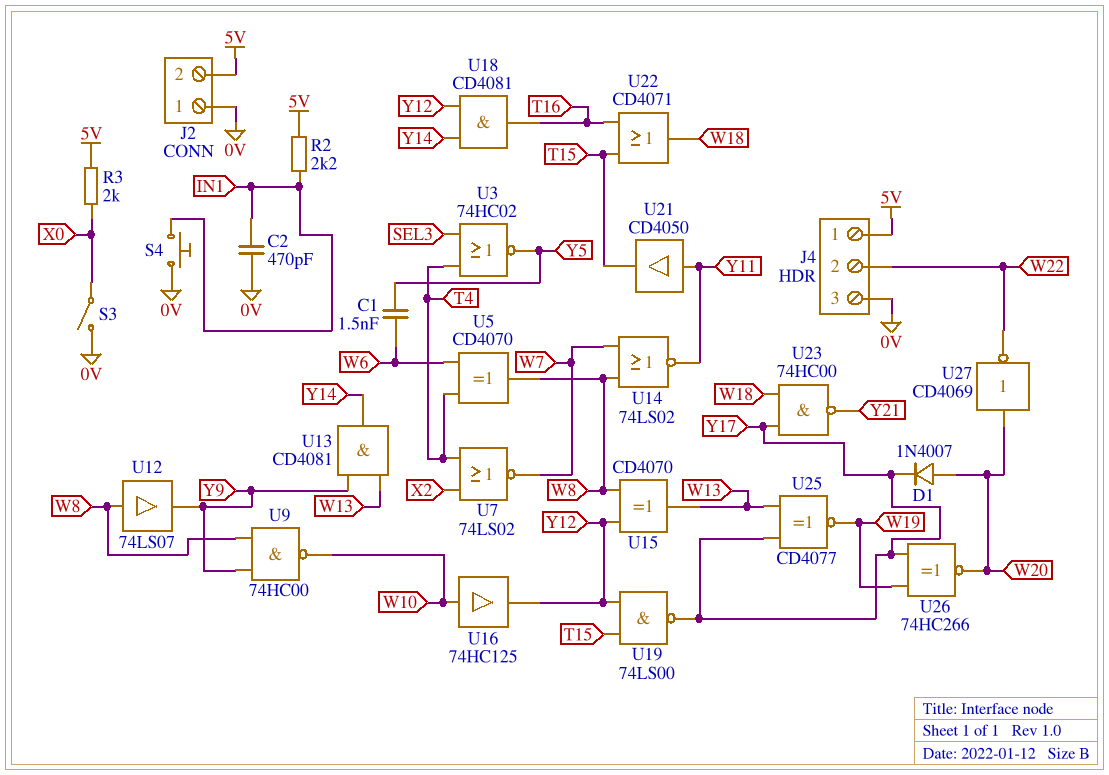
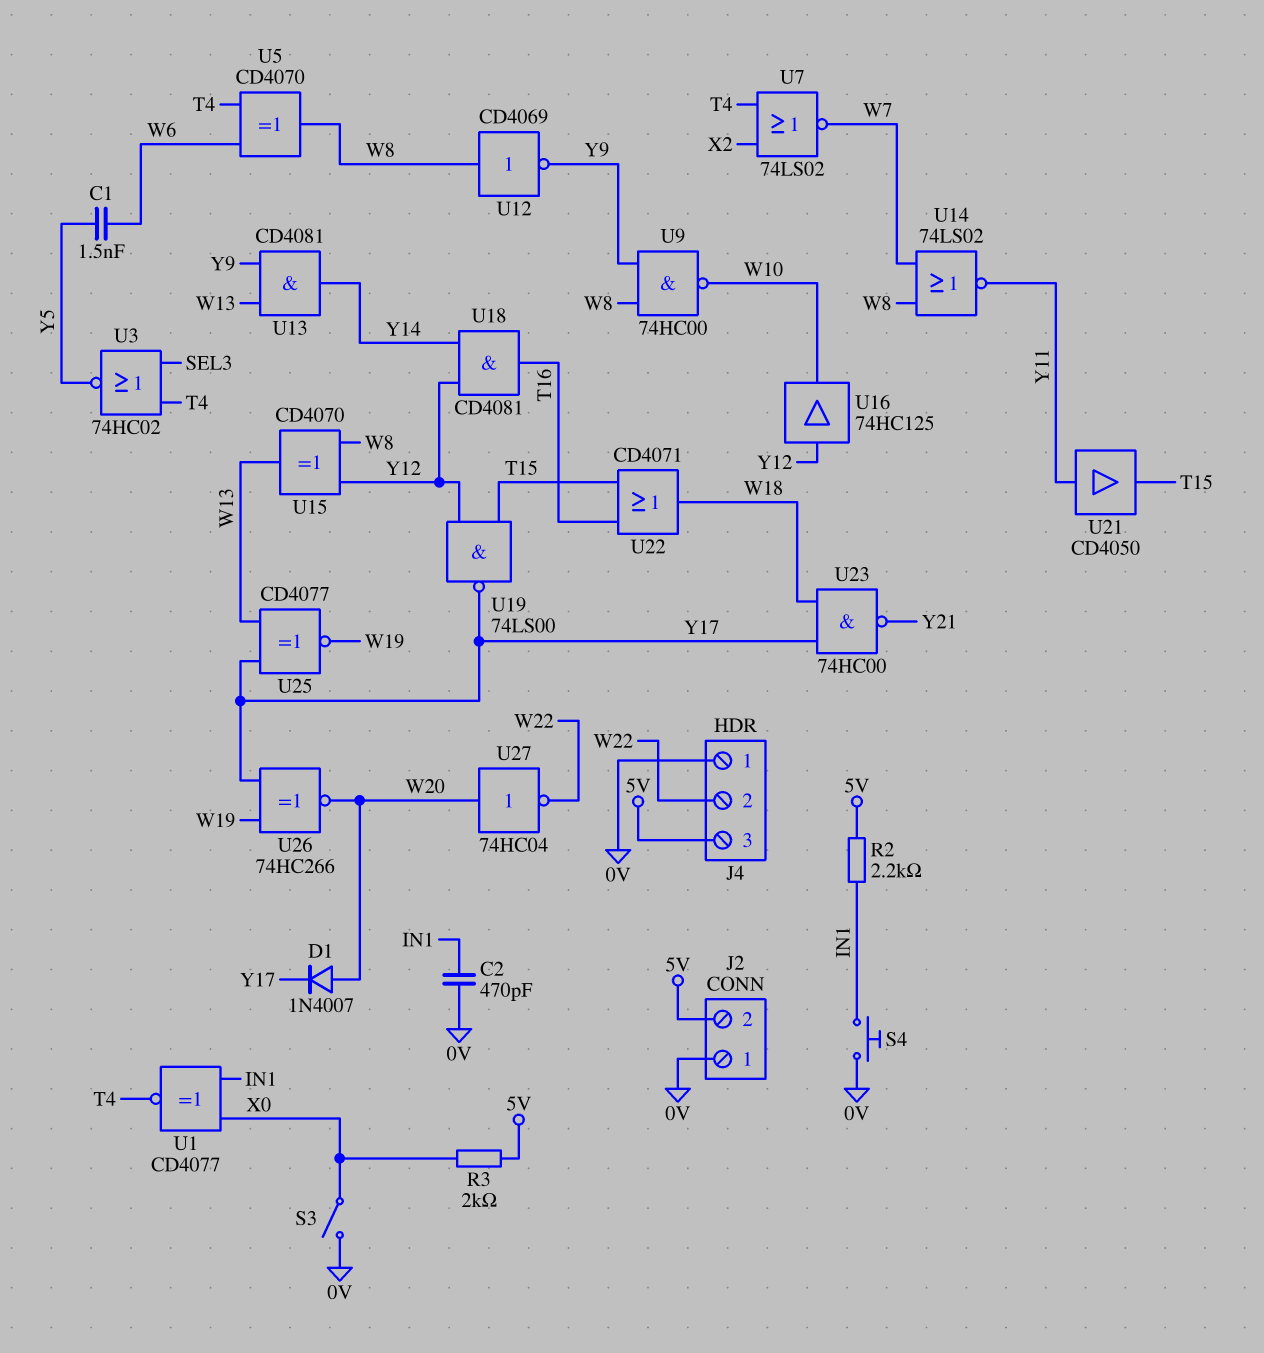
J4 pin 1: 5V -> 0V
J4 pin 3: 0V -> 5V
U1: none -> XNOR CD4077 (in IN1, in X0, out T4)
U12: buffer 74LS07 (in W8, out Y9) -> NOT CD4069 (in W8, out Y9)
U16: buffer 74HC125 (in W10, out Y12) -> buffer 74HC125 (in Y12, out W10)
U27: NOT CD4069 (in W20, out W22) -> NOT 74HC04 (in W20, out W22)

